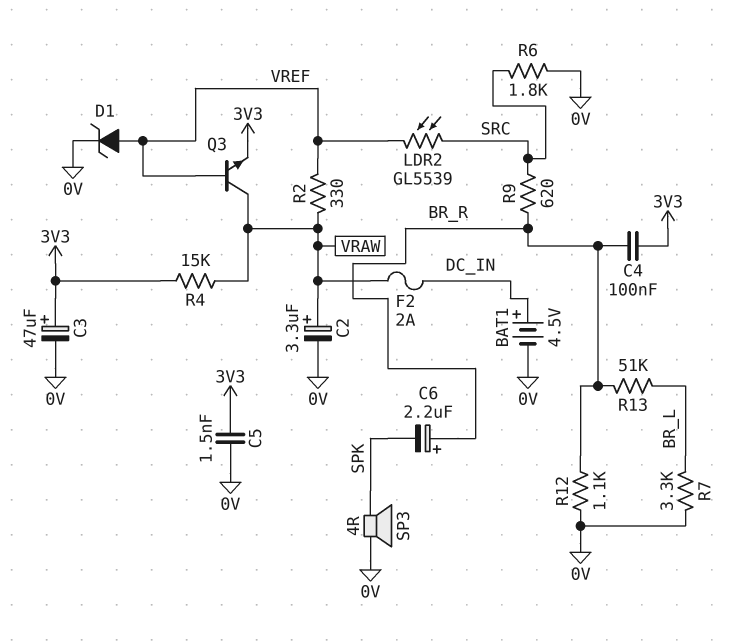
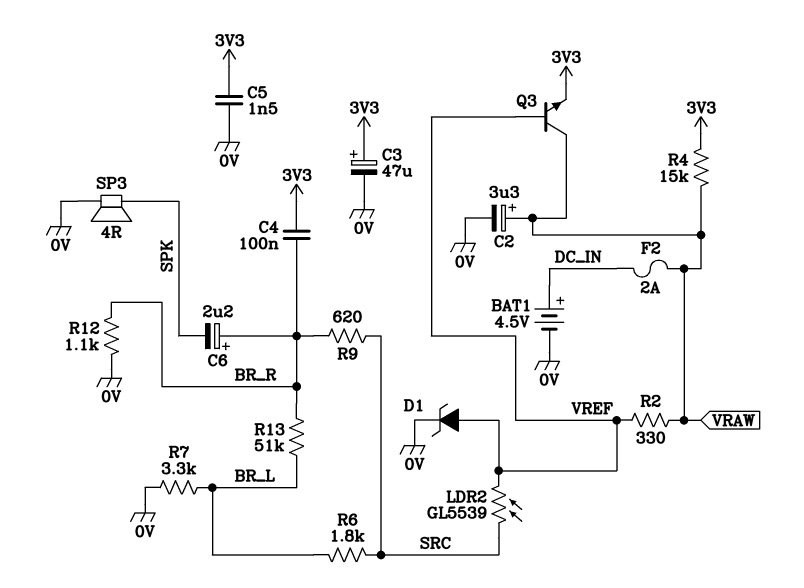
R6: 1.8k (0V, SRC) -> 1.8k (BR_L, SRC)

